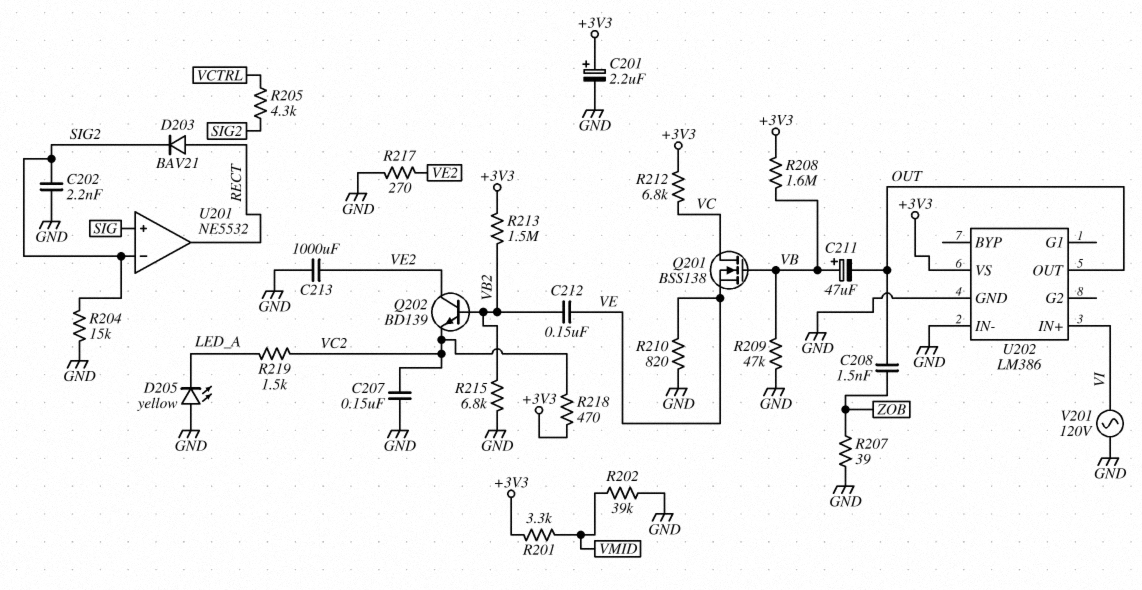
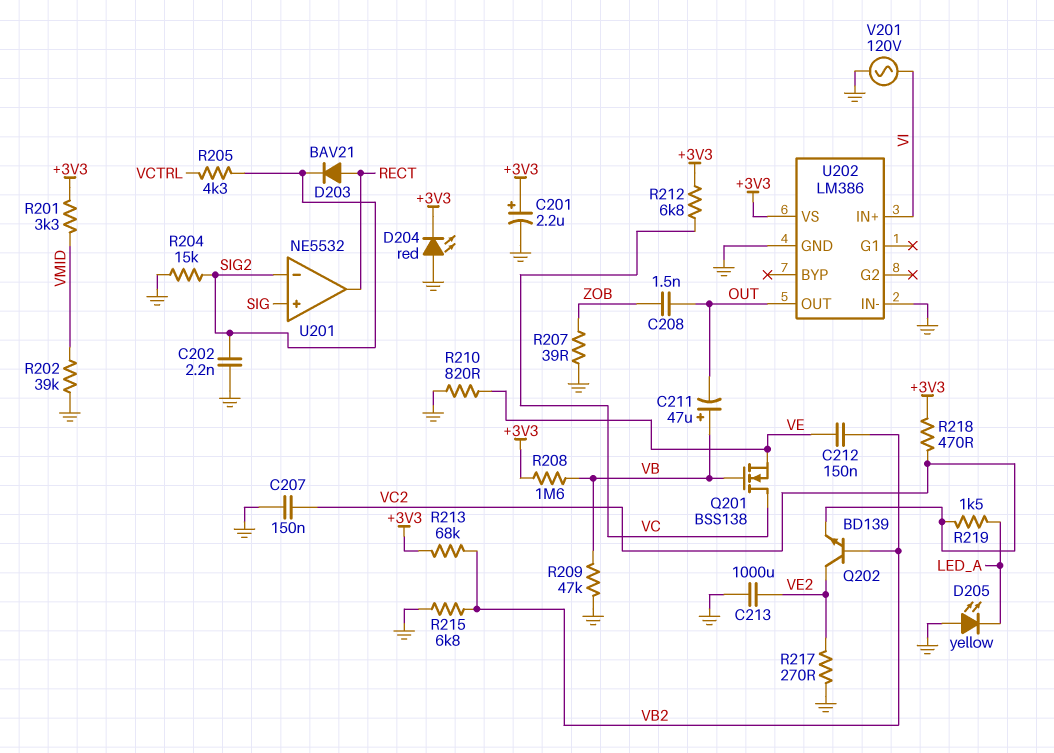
D204: none -> LED red (A GND, K +3V3)
R213: 1.5M (+3V3, VB2) -> 68k (+3V3, VB2)

